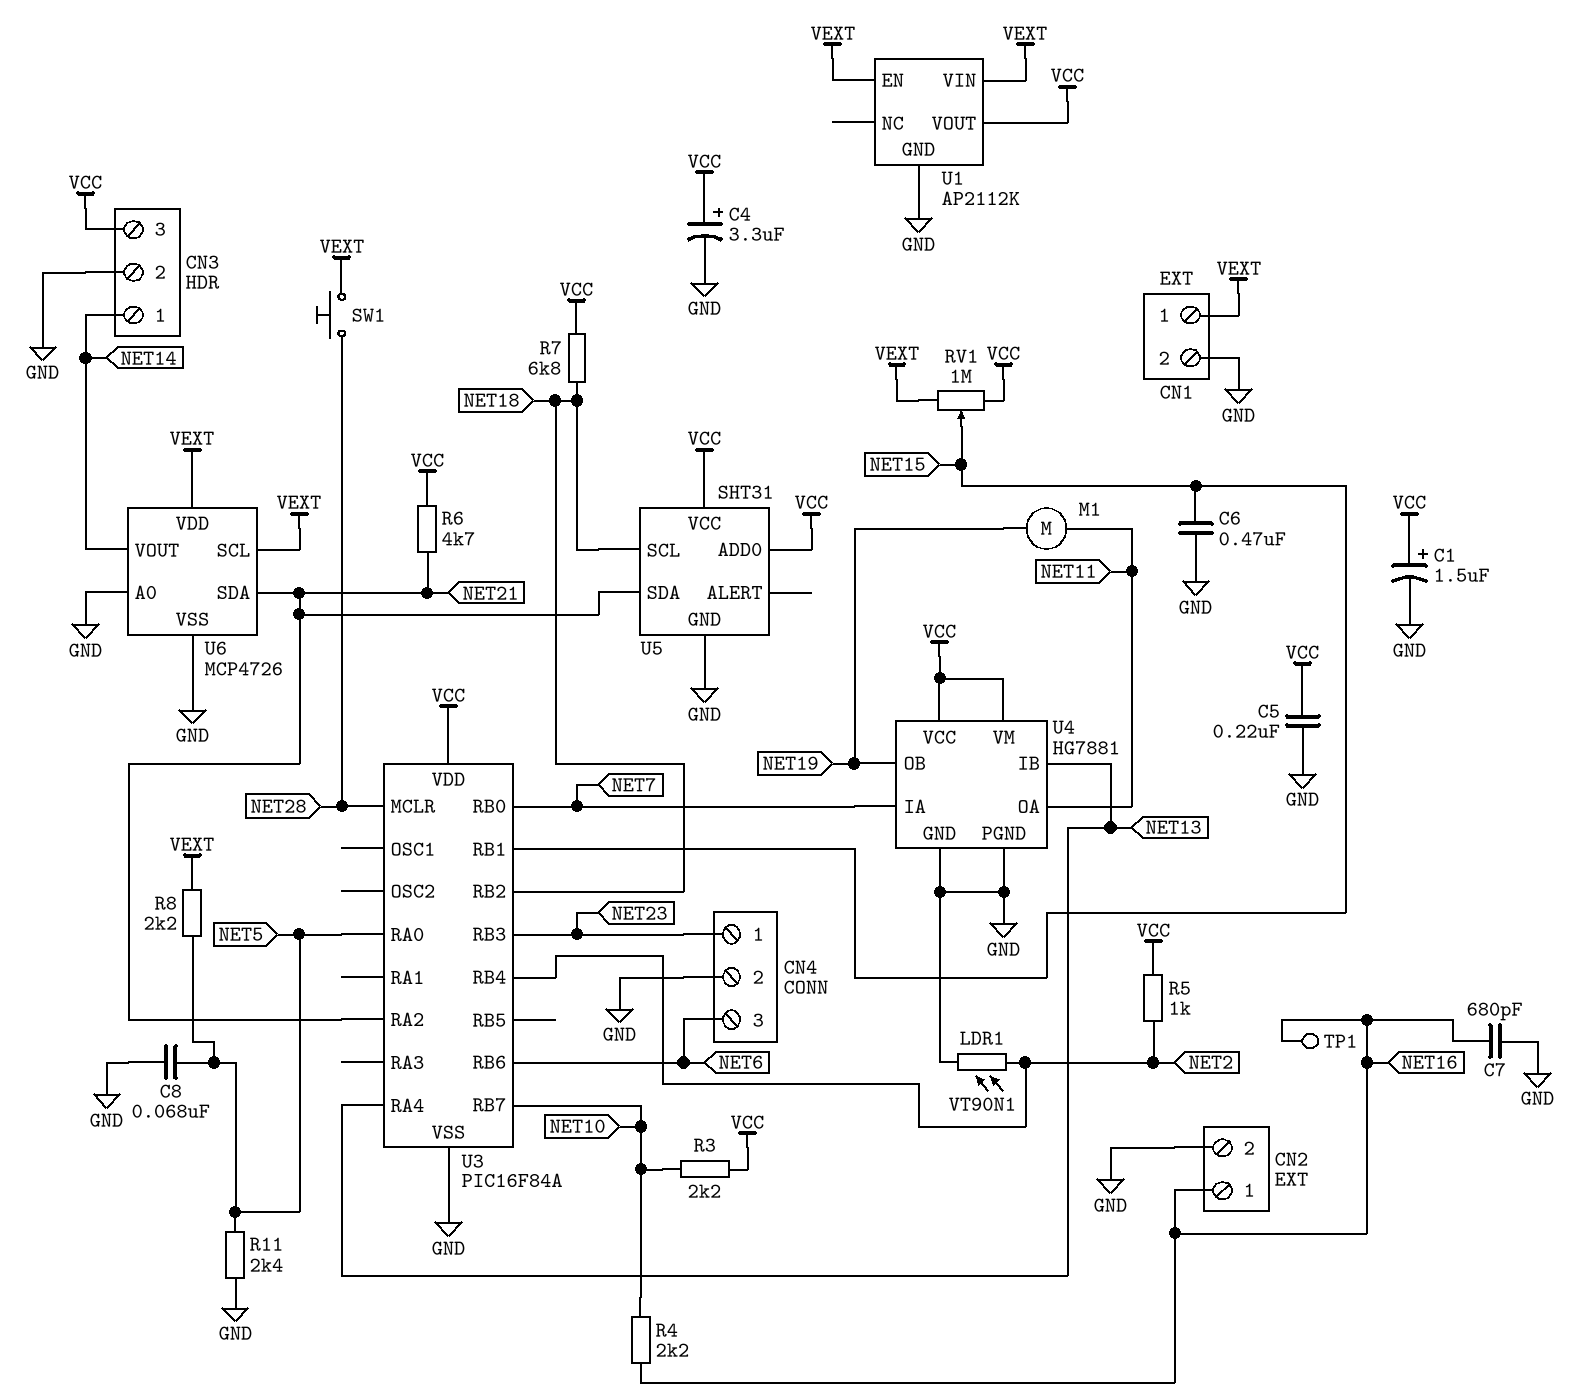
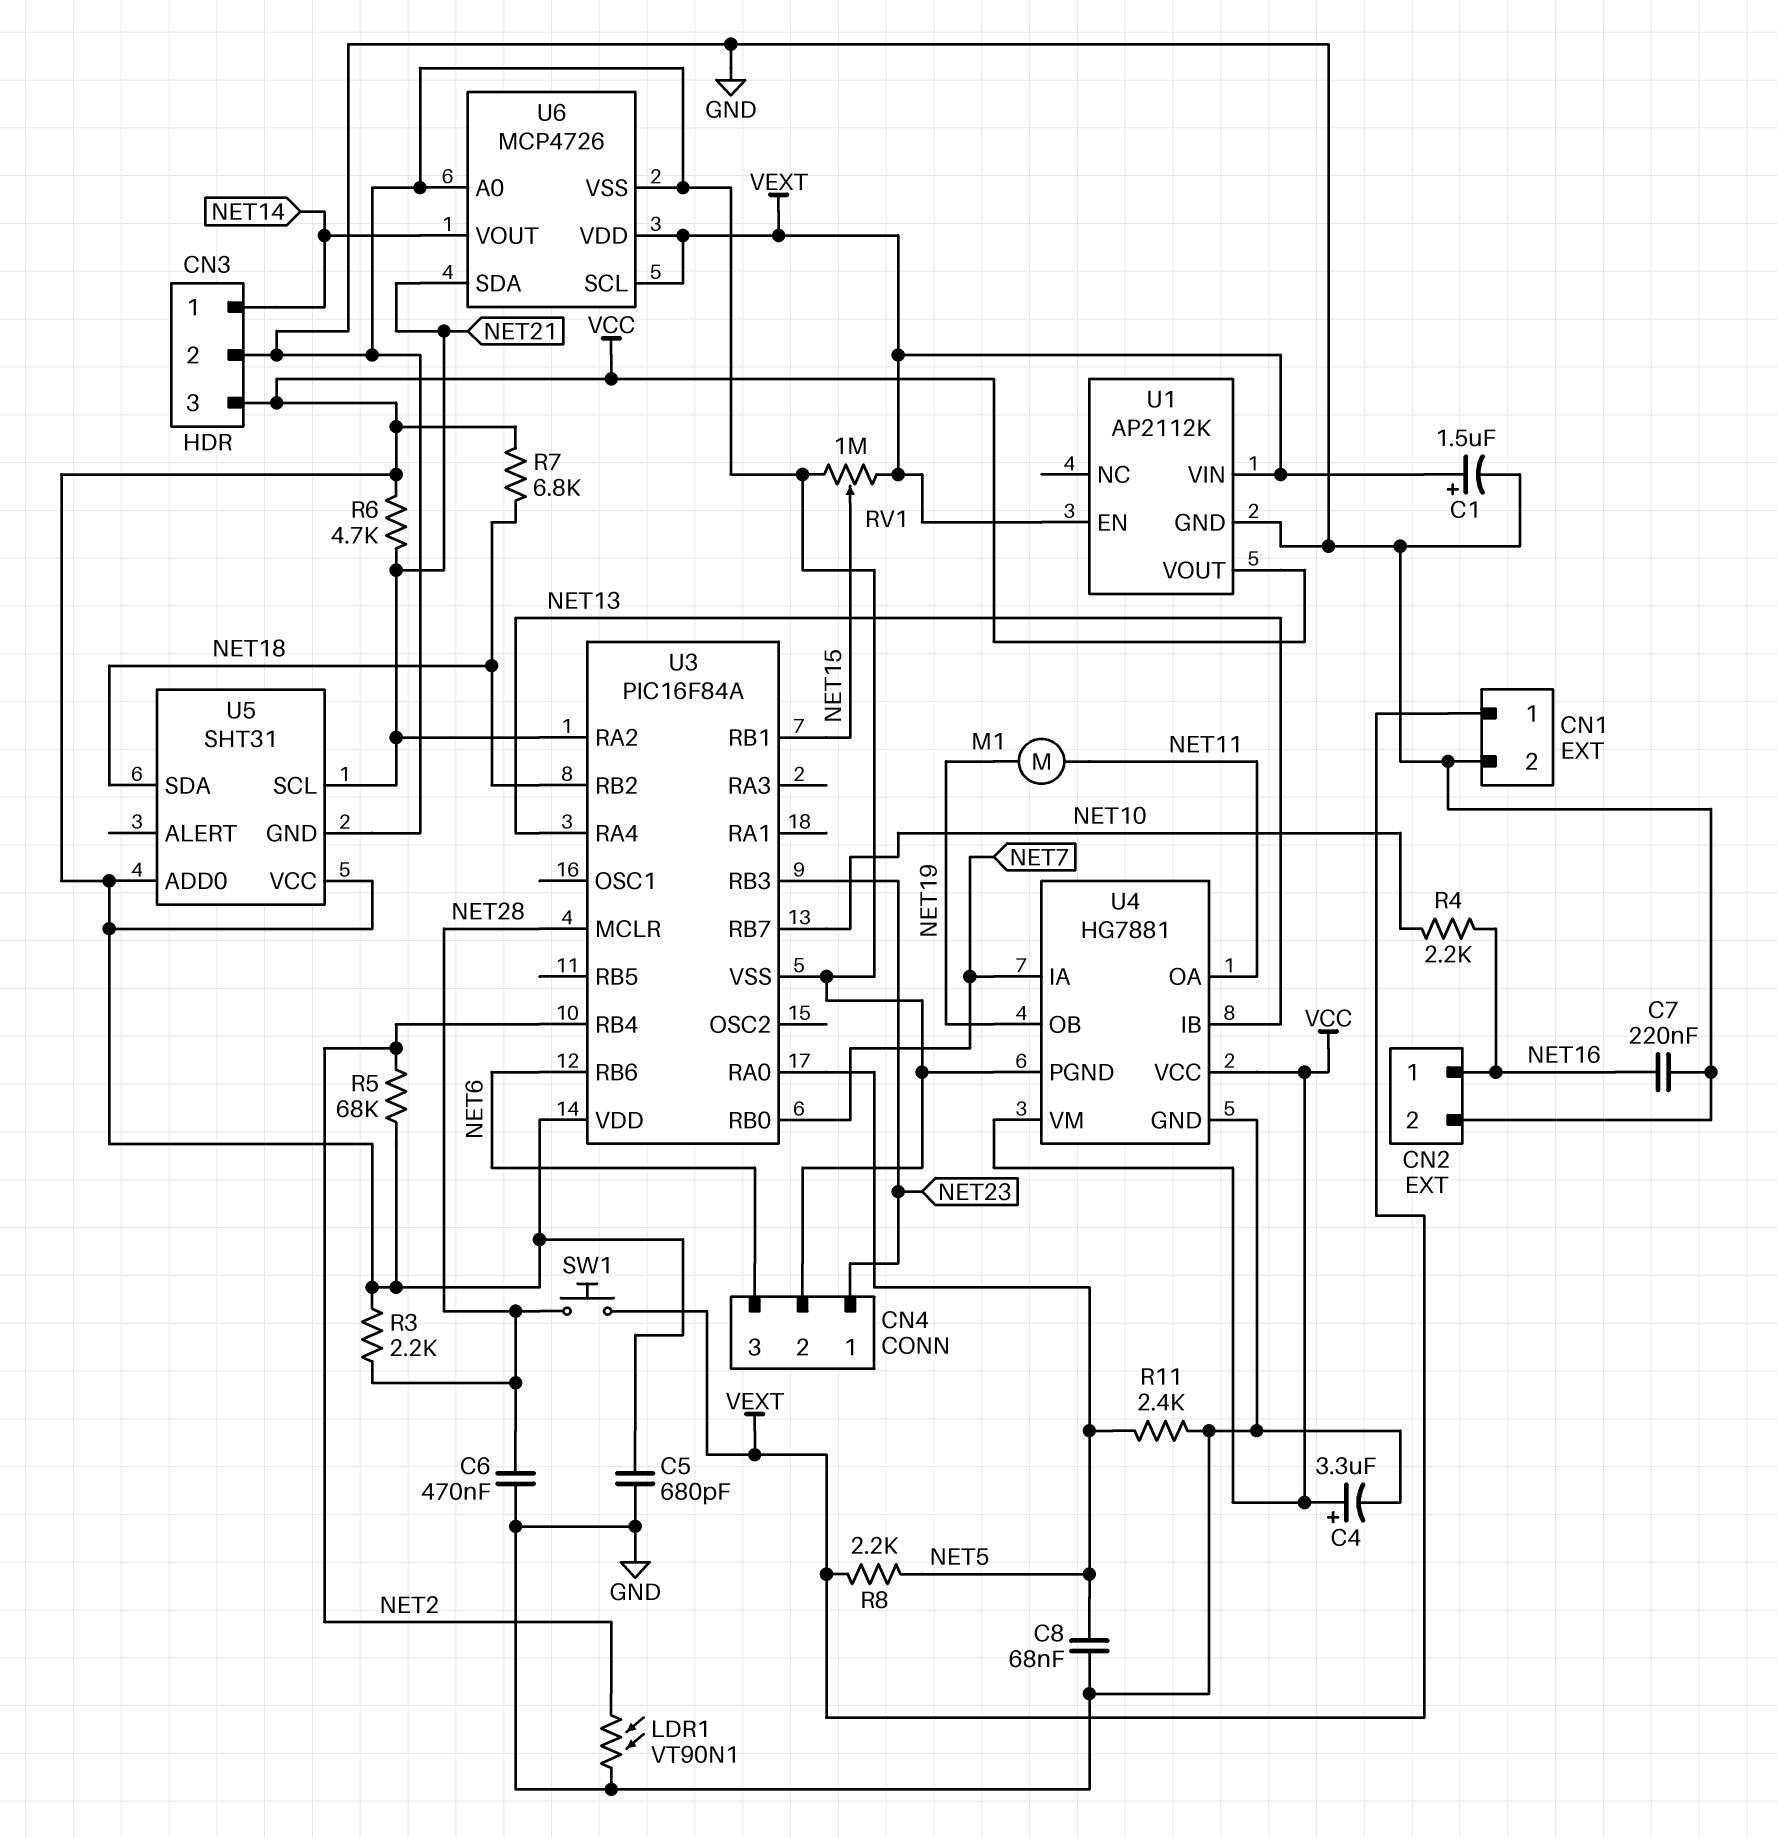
C1: 1.5uF (plus VCC, minus GND) -> 1.5uF (plus VEXT, minus GND)
C5: 220nF (GND, VCC) -> 680pF (GND, VCC)
C6: 470nF (GND, NET15) -> 470nF (GND, NET28)
C7: 680pF (GND, NET16) -> 220nF (GND, NET16)
R3: 2.2k (NET10, VCC) -> 2.2k (NET28, VCC)
R5: 1k (NET2, VCC) -> 68k (NET2, VCC)
RV1: 1M (VCC, VEXT, wiper NET15) -> 1M (GND, VEXT, wiper NET15)
TP1: test point (NET16) -> none
U5 pin SCL: NET18 -> NET21
U5 pin SDA: NET21 -> NET18

